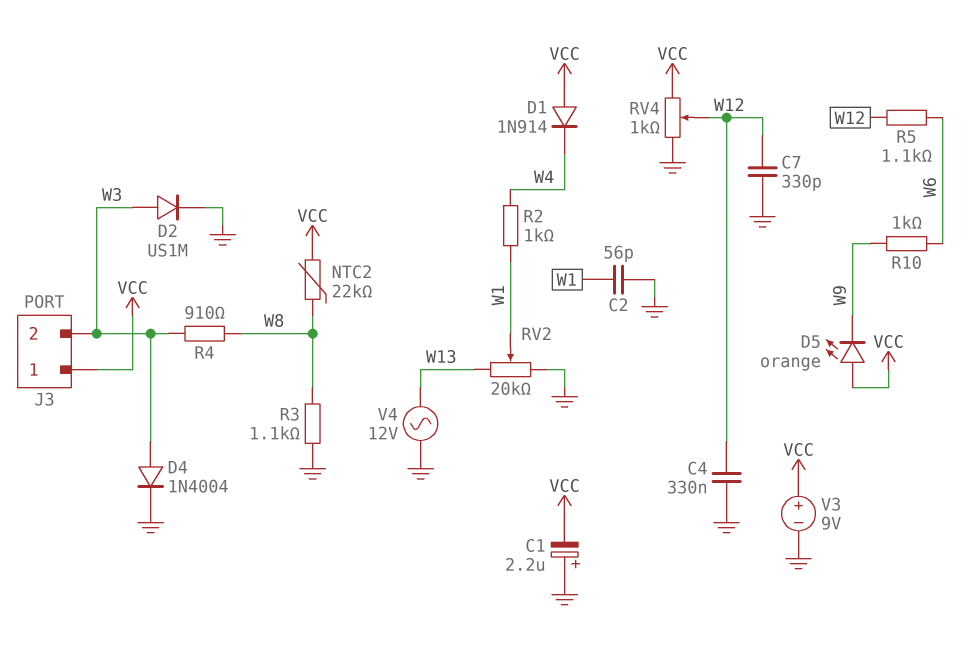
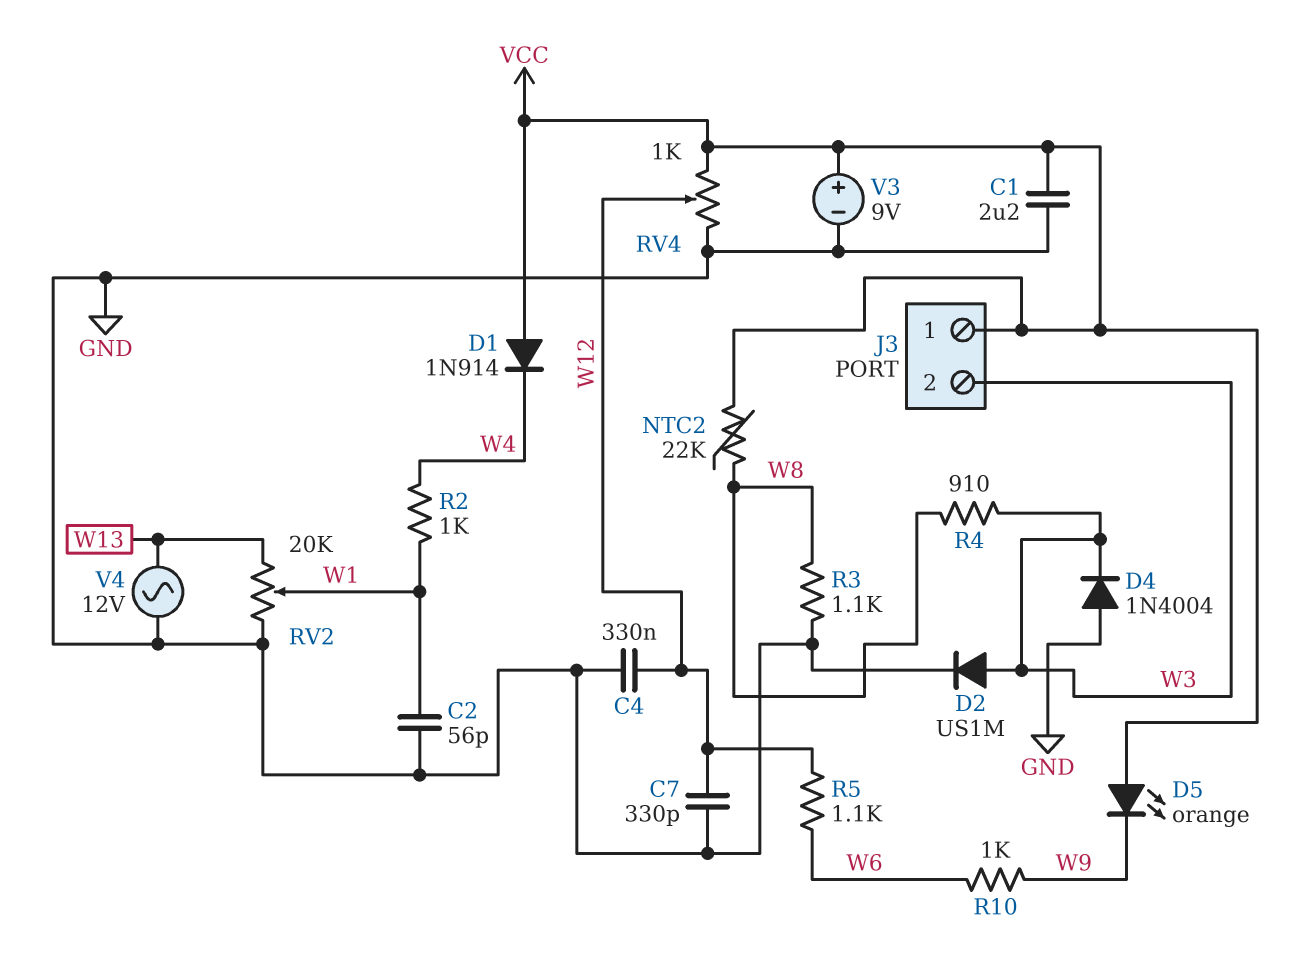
C1: 2.2uF (plus GND, minus VCC) -> 2.2uF (GND, VCC)
D4: diode 1N4004 (A W3, K GND) -> diode 1N4004 (A GND, K W3)

